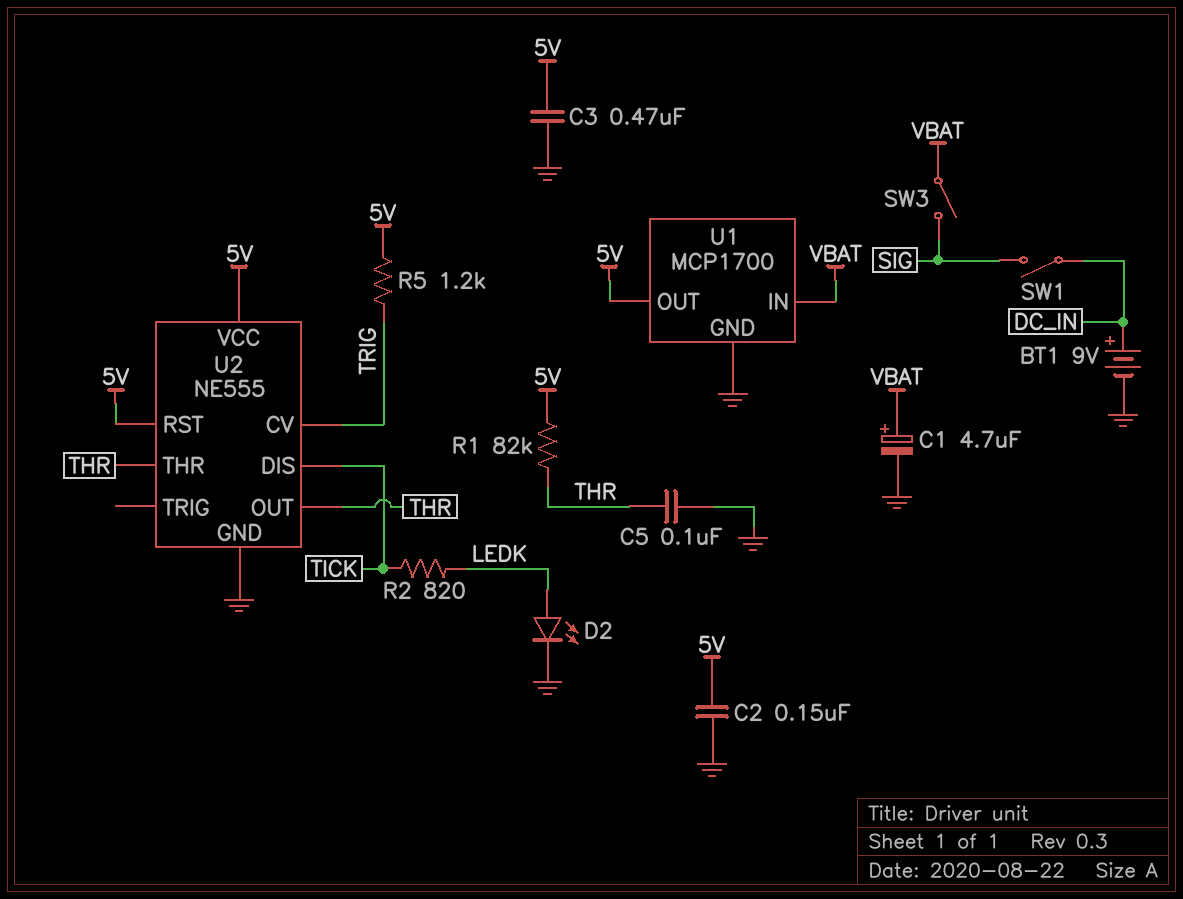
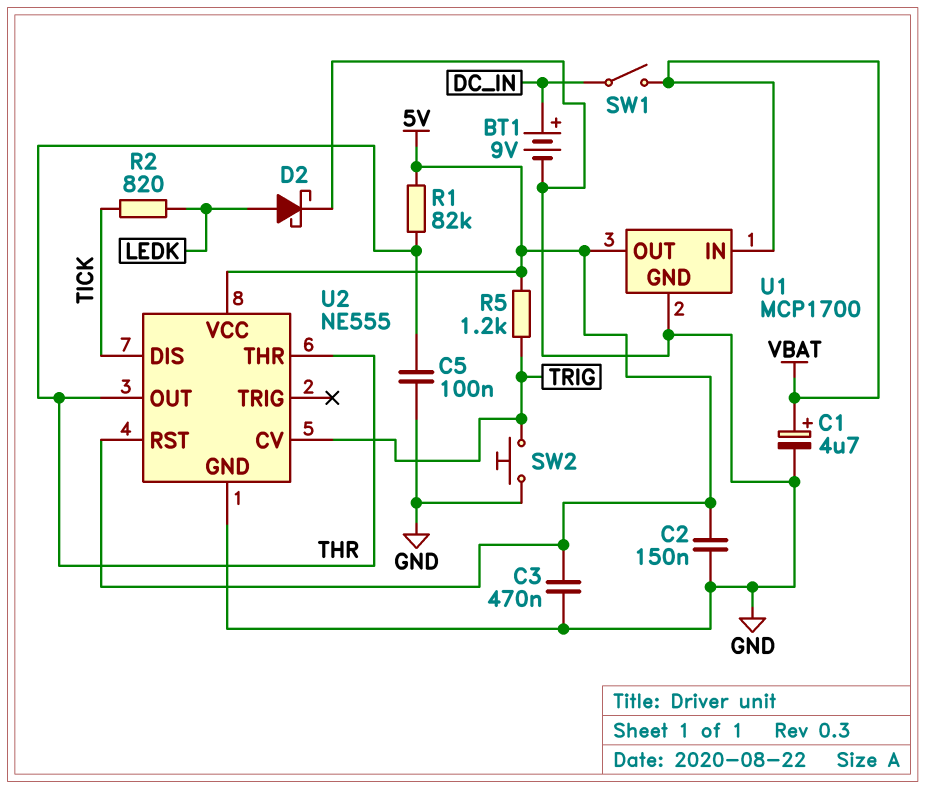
D2: LED (A LEDK, K GND) -> schottky (A LEDK, K GND)
SW1: switch (DC_IN, SIG) -> switch (DC_IN, VBAT)
SW2: none -> button (GND, TRIG)
SW3: switch (SIG, VBAT) -> none

